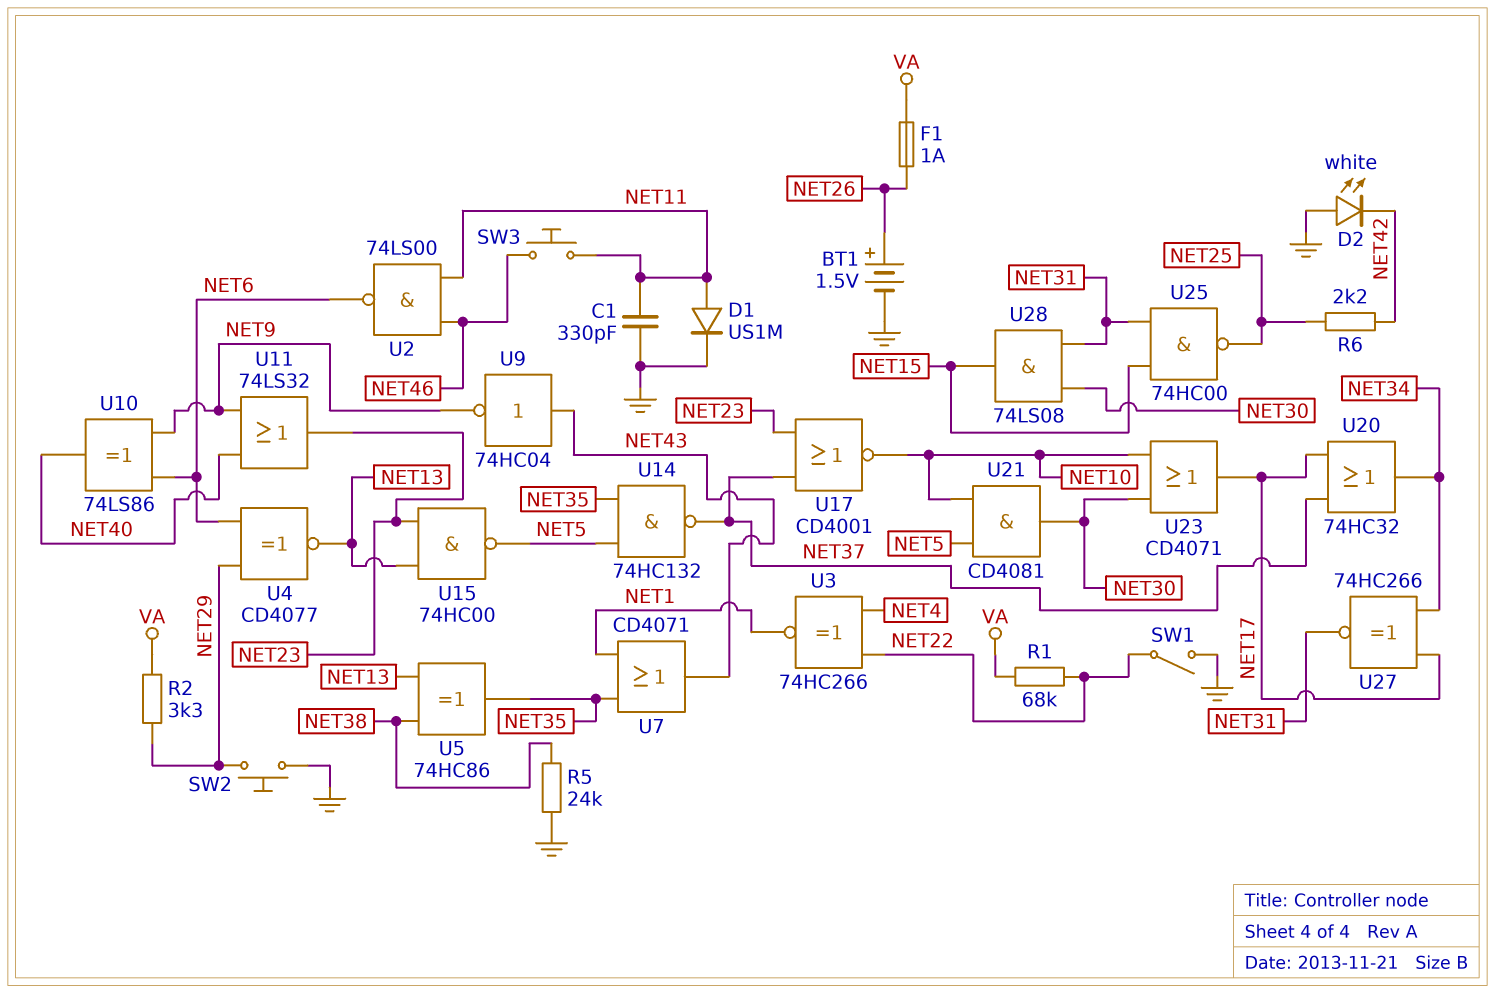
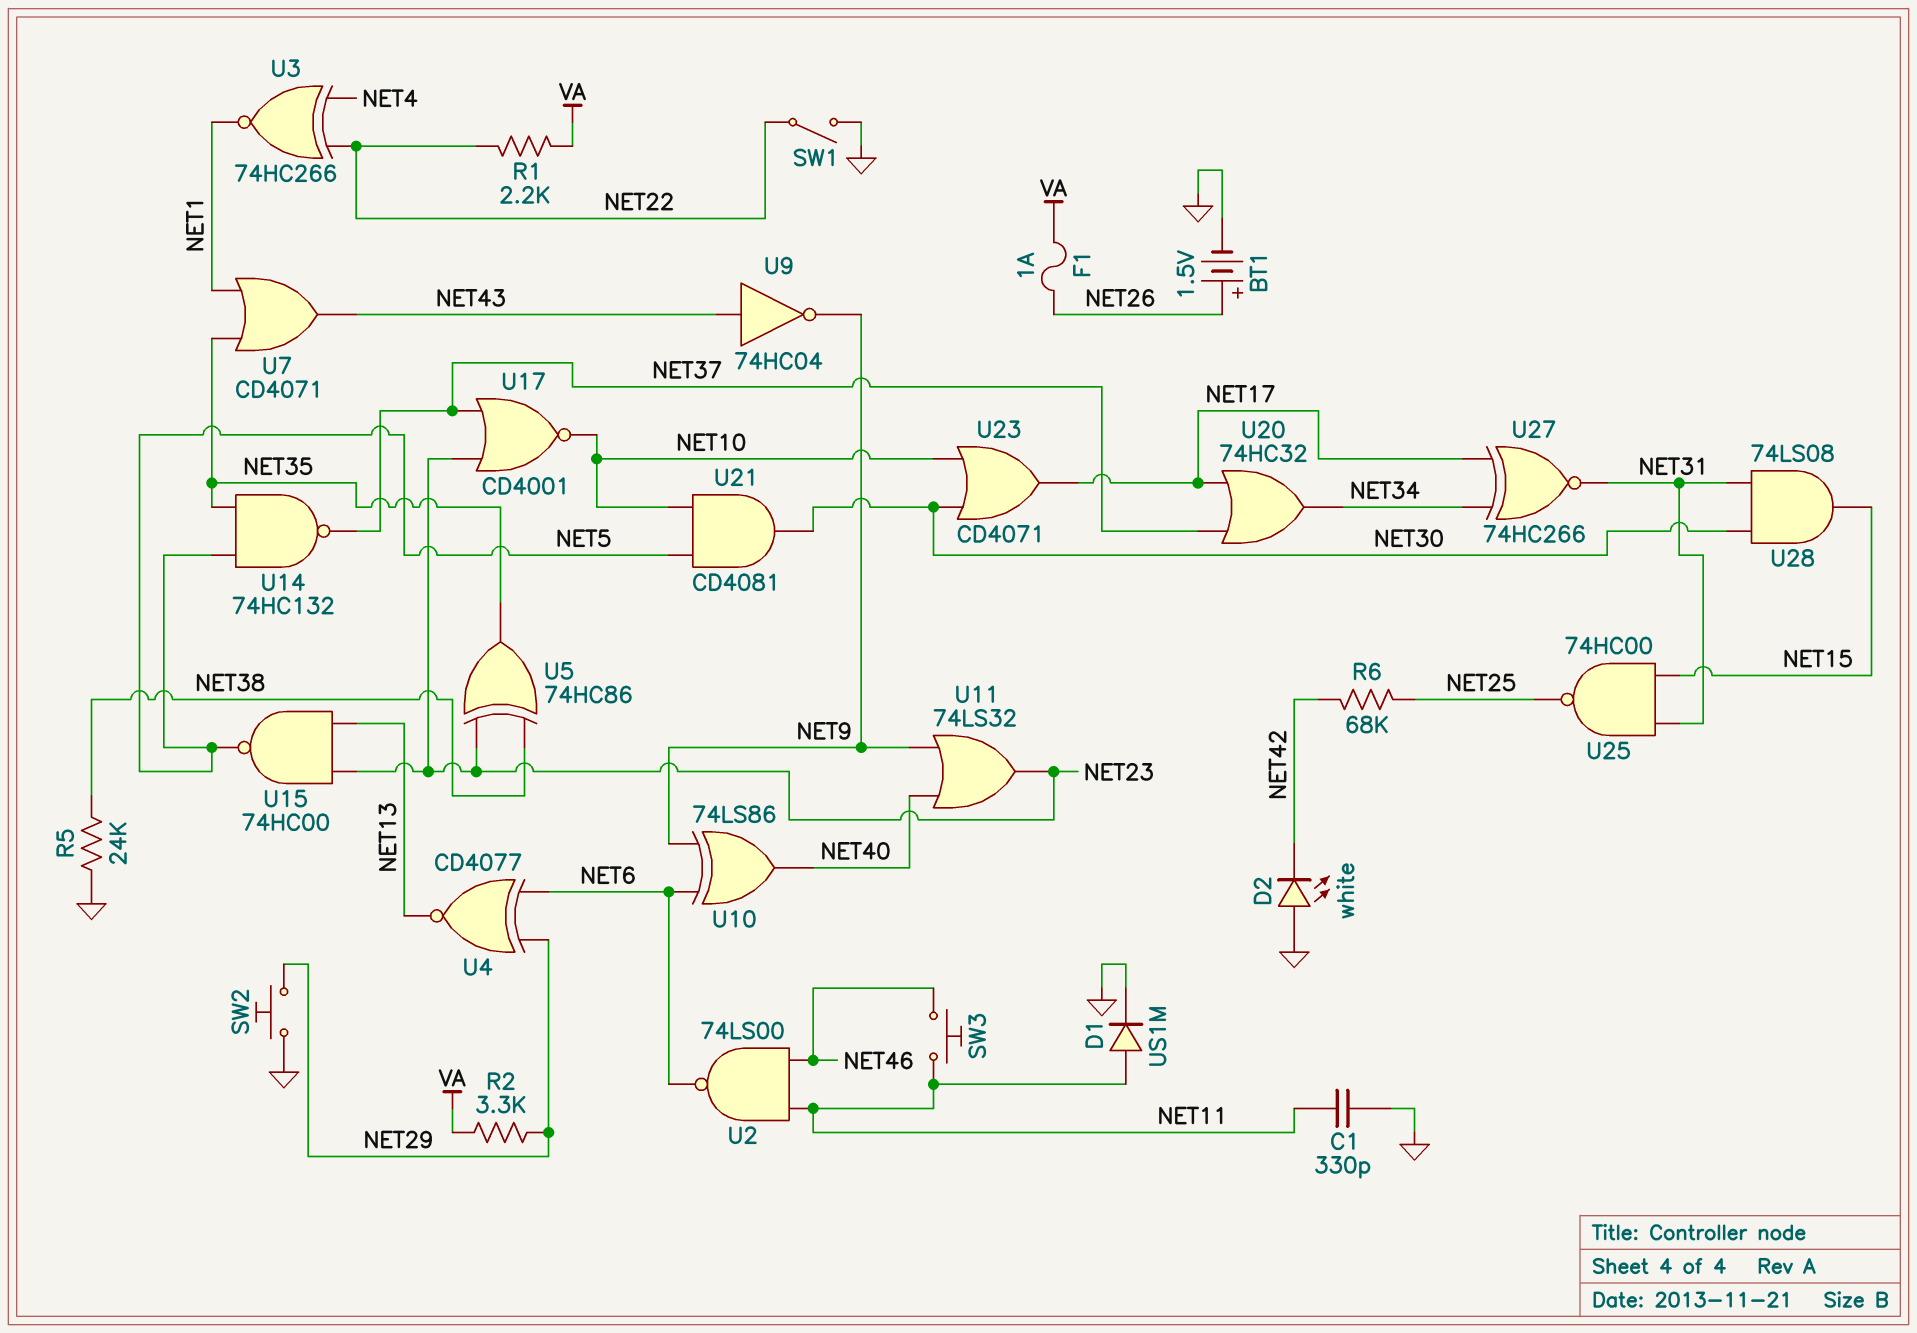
R1: 68k (NET22, VA) -> 2.2k (NET22, VA)
R6: 2.2k (NET25, NET42) -> 68k (NET25, NET42)
U5: XOR 74HC86 (in NET13, in NET38, out NET35) -> XOR 74HC86 (in NET23, in NET38, out NET35)

